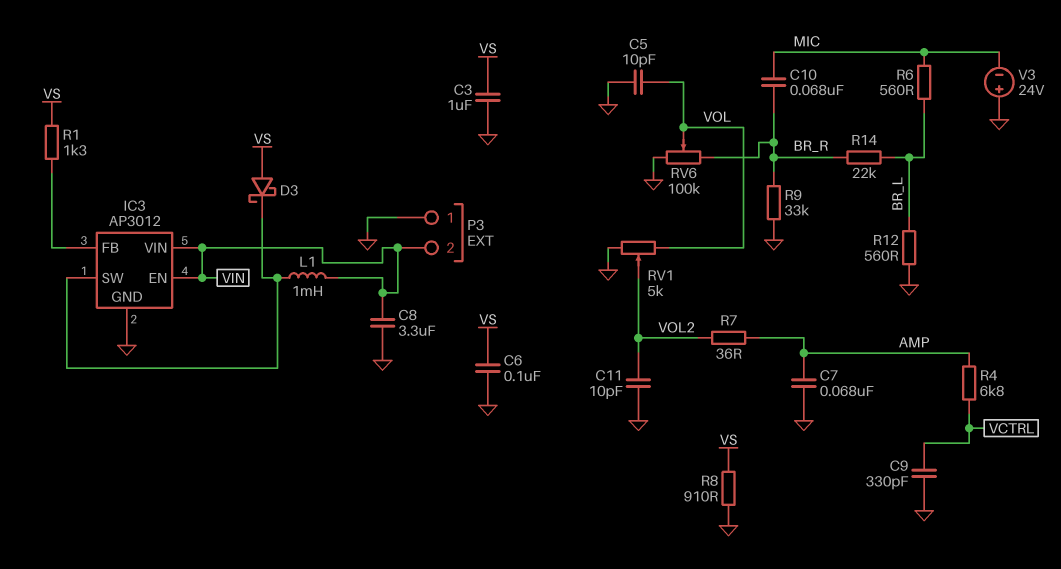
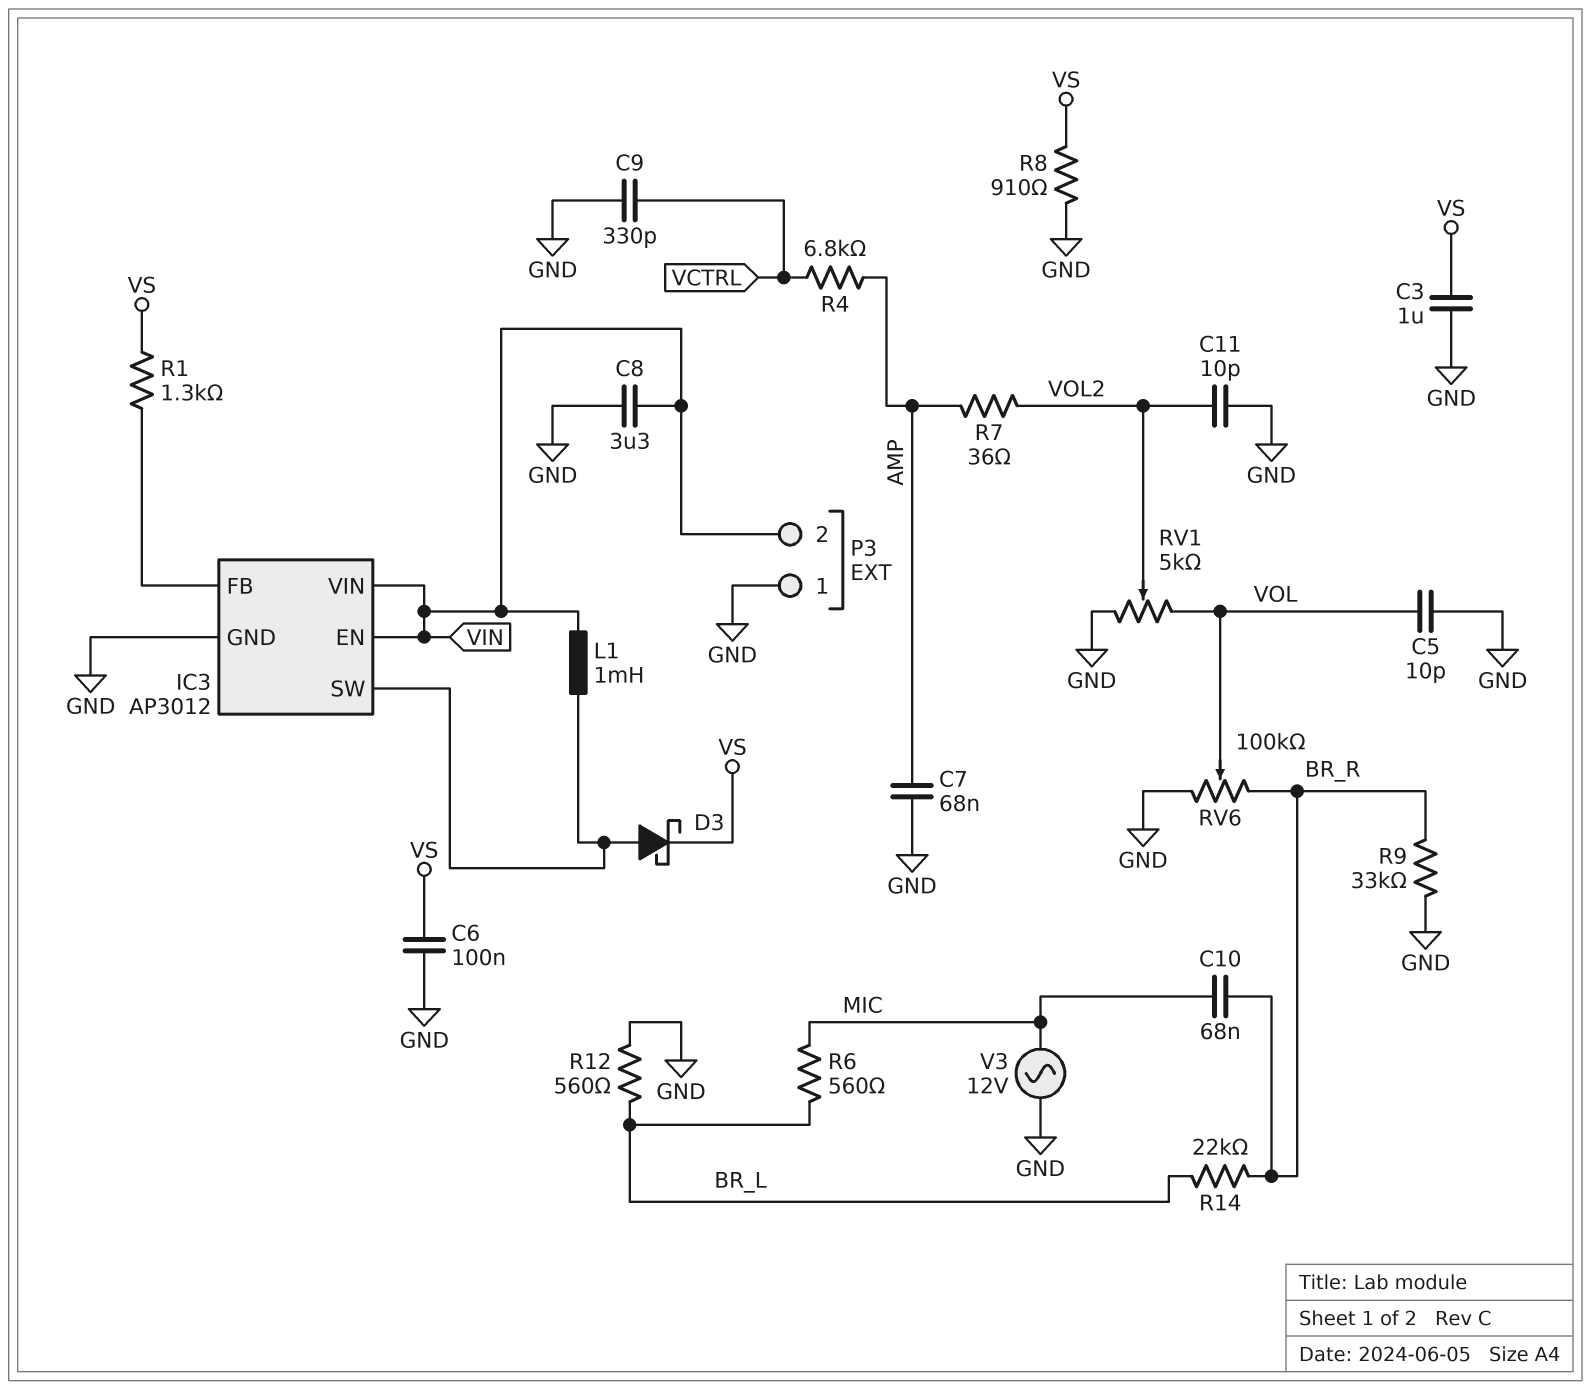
D3: schottky (A VS, K IC3/SW) -> schottky (A IC3/SW, K VS)
V3: 24V (plus GND, minus MIC) -> AC 12V (GND, MIC)

